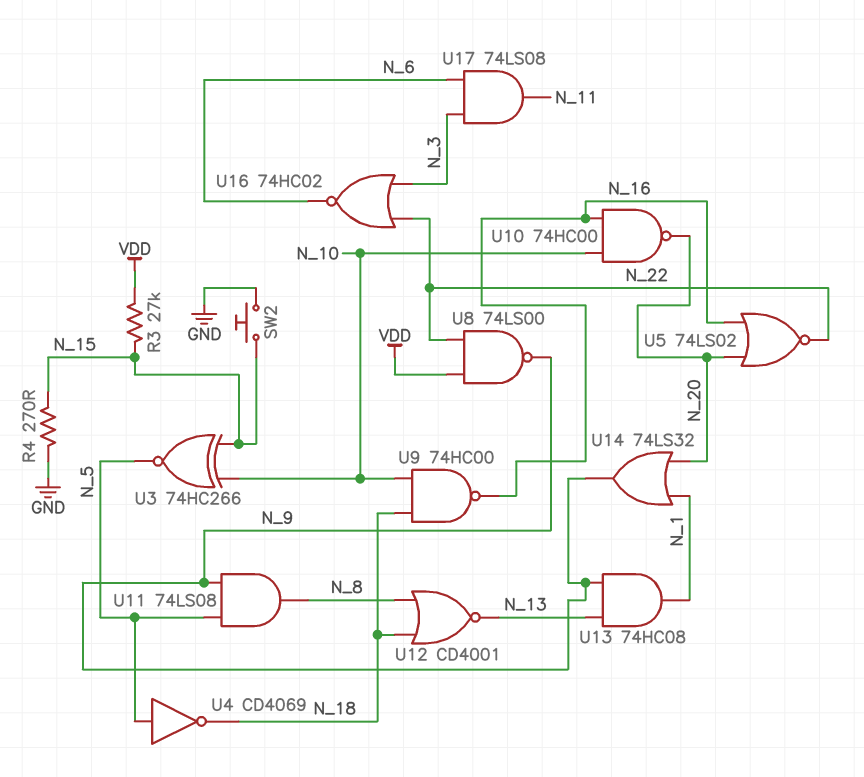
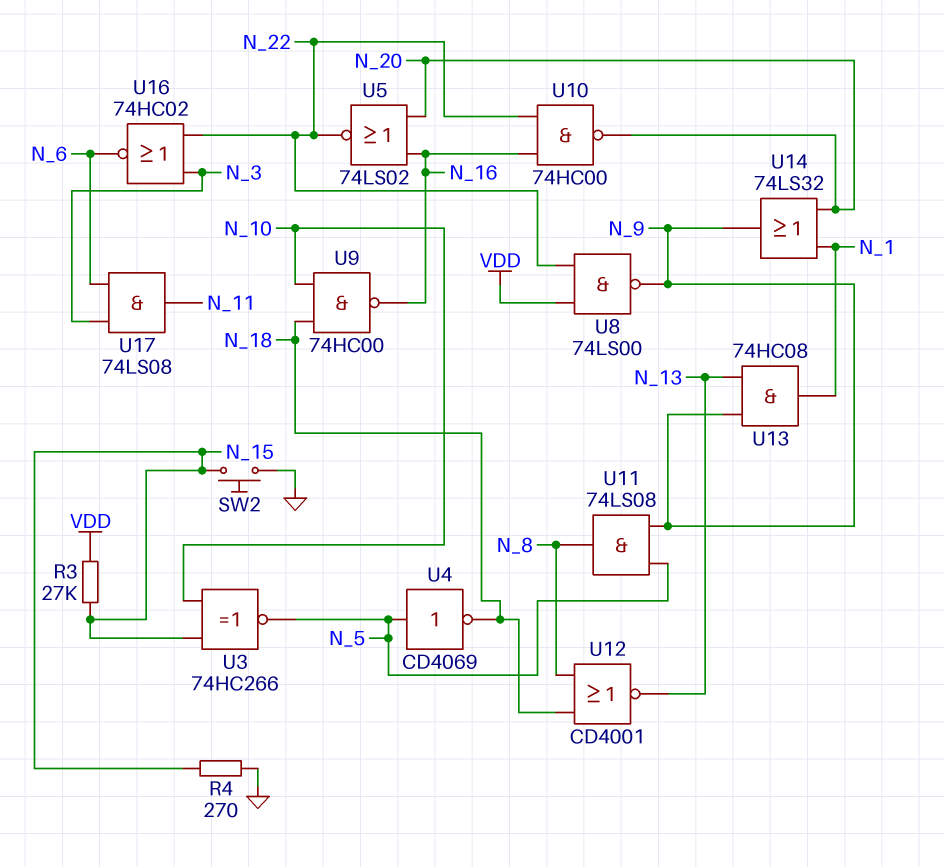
U10: NAND 74HC00 (in N_10, in N_16, out N_20) -> NAND 74HC00 (in N_16, in N_22, out N_20)

